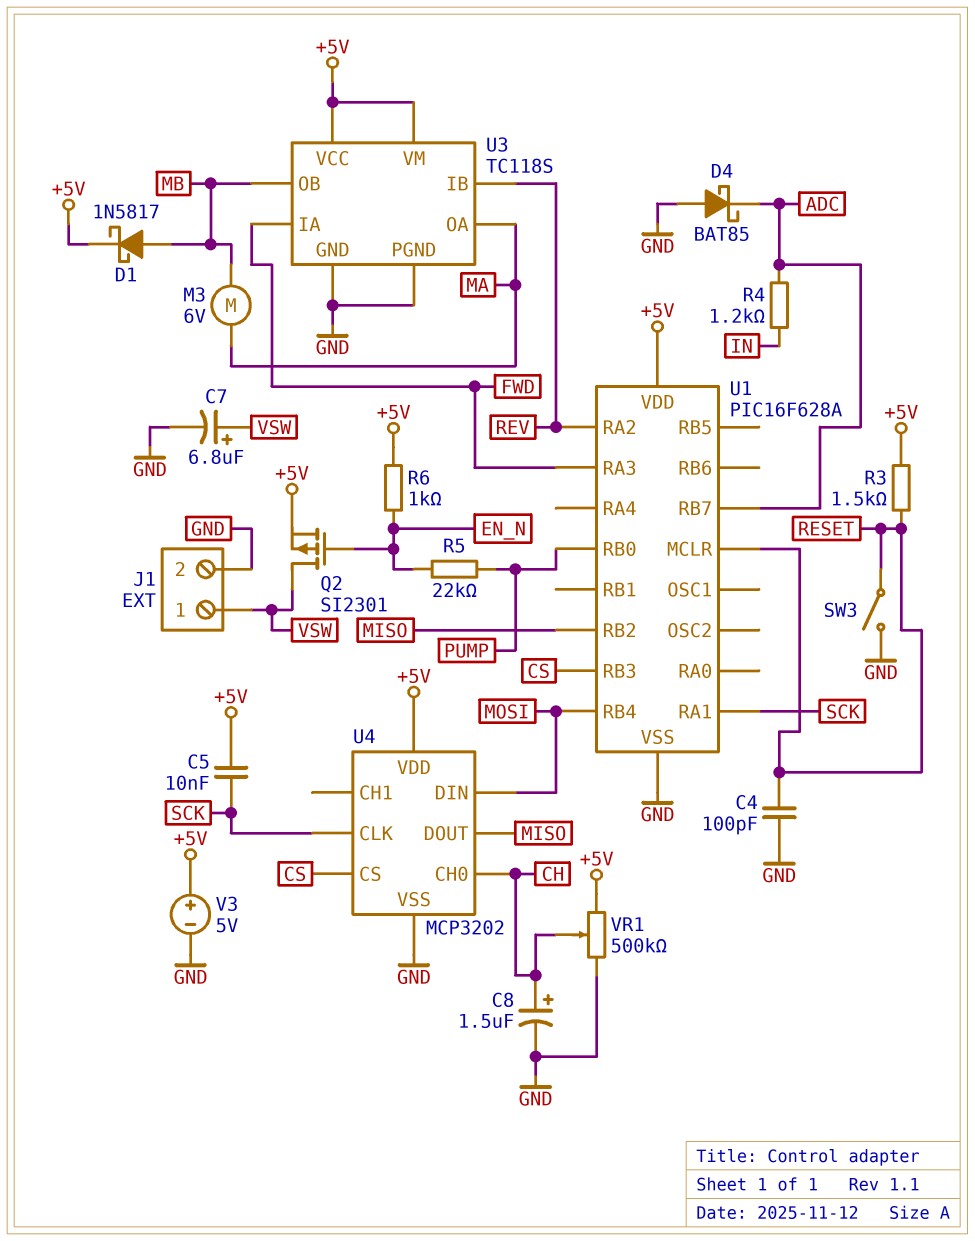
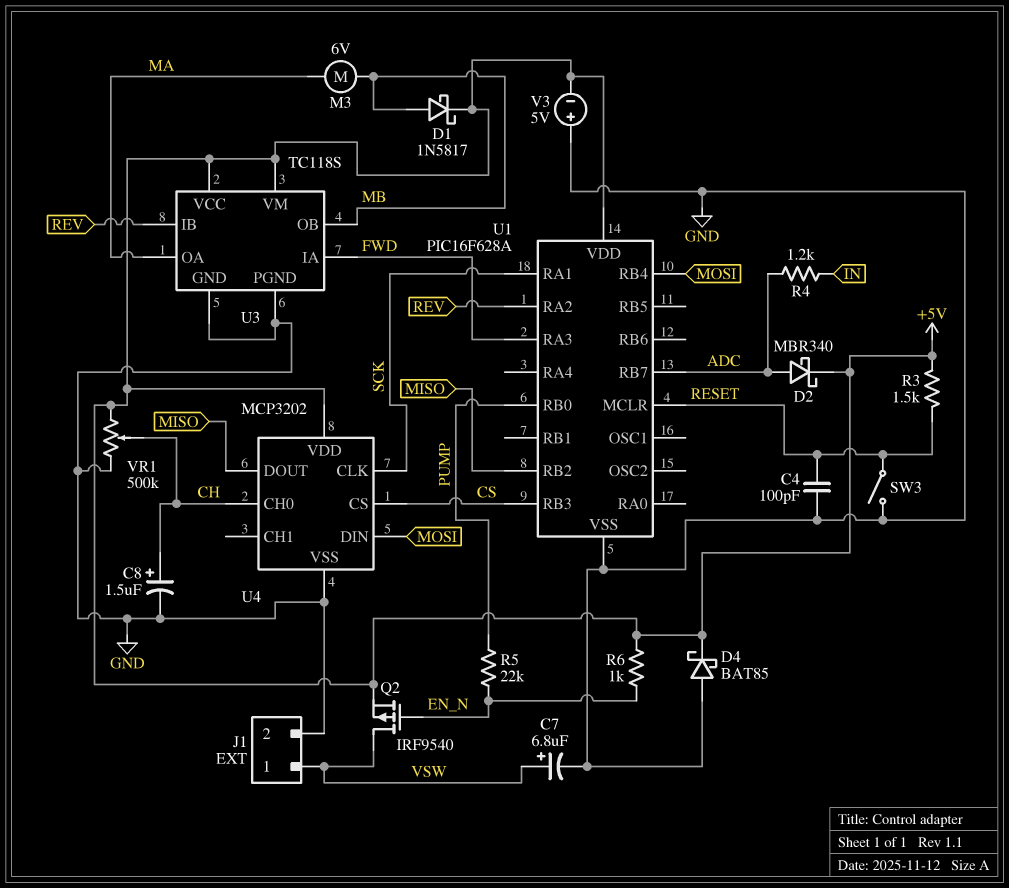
C5: 10nF (+5V, SCK) -> none
D2: none -> schottky MBR340 (A ADC, K +5V)
D4: schottky BAT85 (A GND, K ADC) -> schottky BAT85 (A GND, K +5V)
Q2: PMOS SI2301 (G EN_N, D VSW, S +5V) -> PMOS IRF9540 (G EN_N, D VSW, S +5V)
V3: 5V (plus +5V, minus GND) -> 5V (plus GND, minus +5V)

